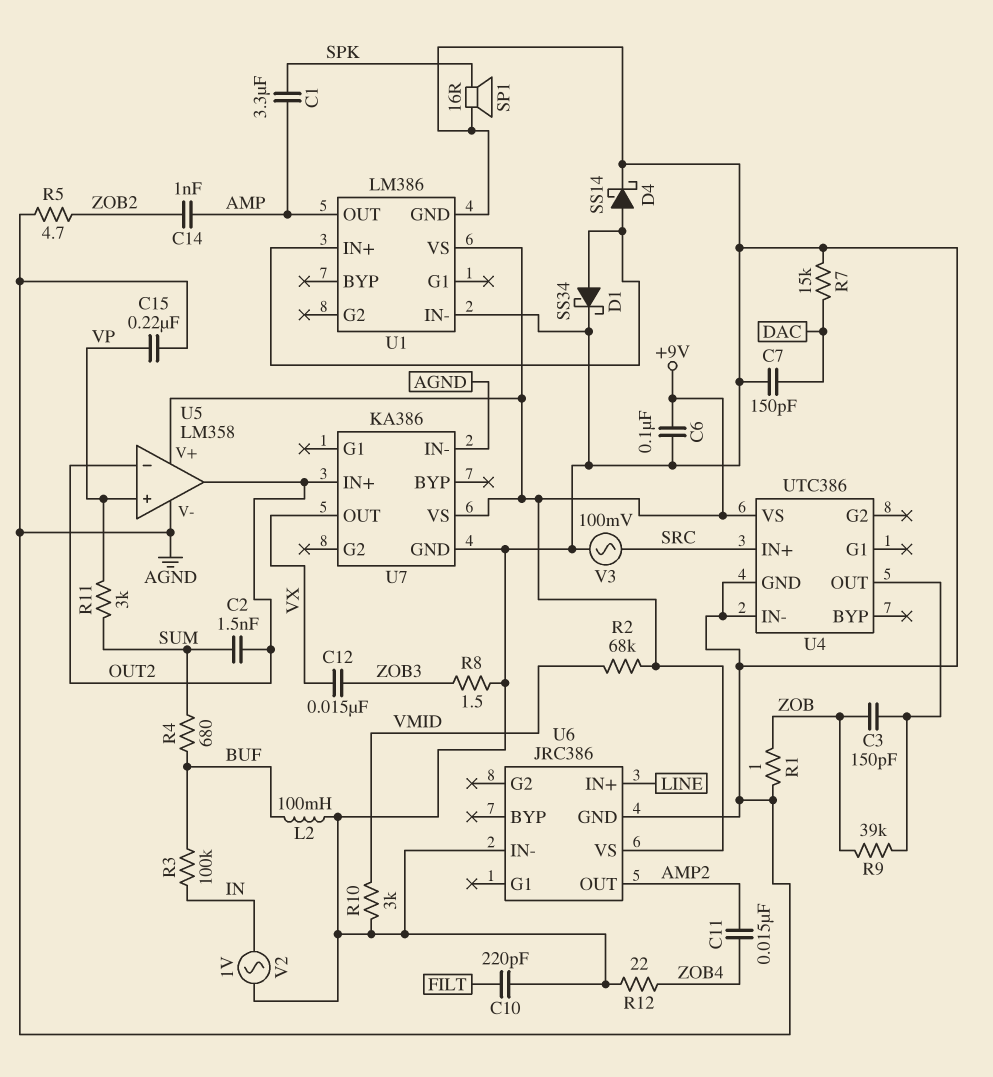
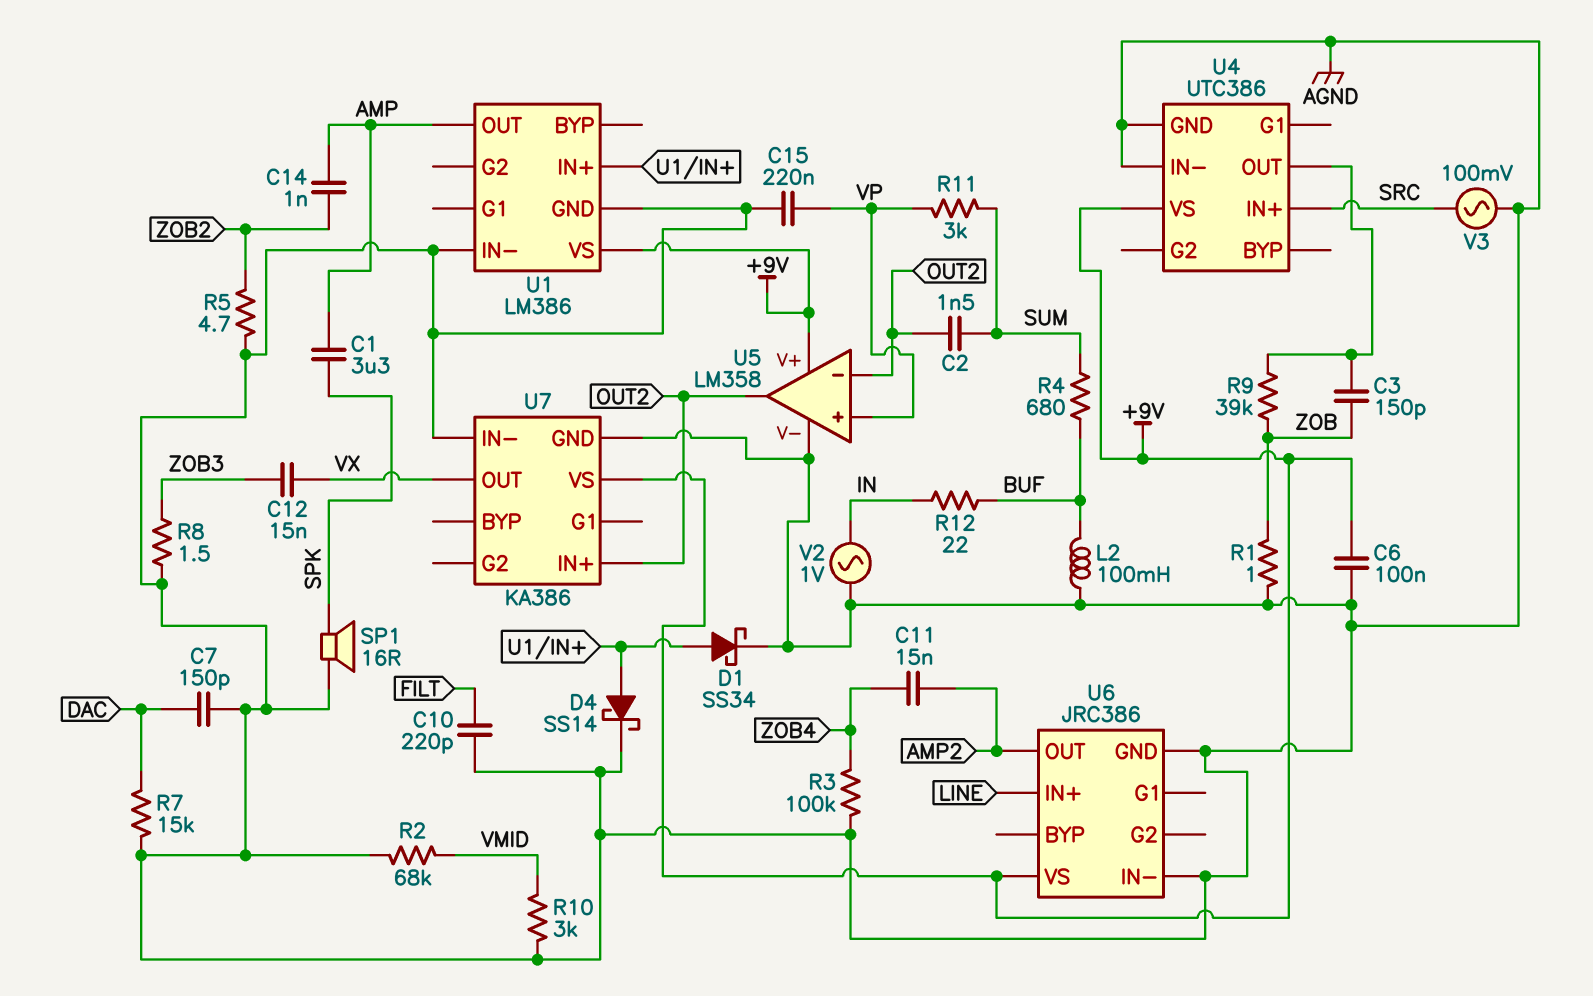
R2: 68k (+9V, VMID) -> 68k (AGND, VMID)
R3: 100k (BUF, IN) -> 100k (AGND, ZOB4)
R12: 22 (AGND, ZOB4) -> 22 (BUF, IN)

